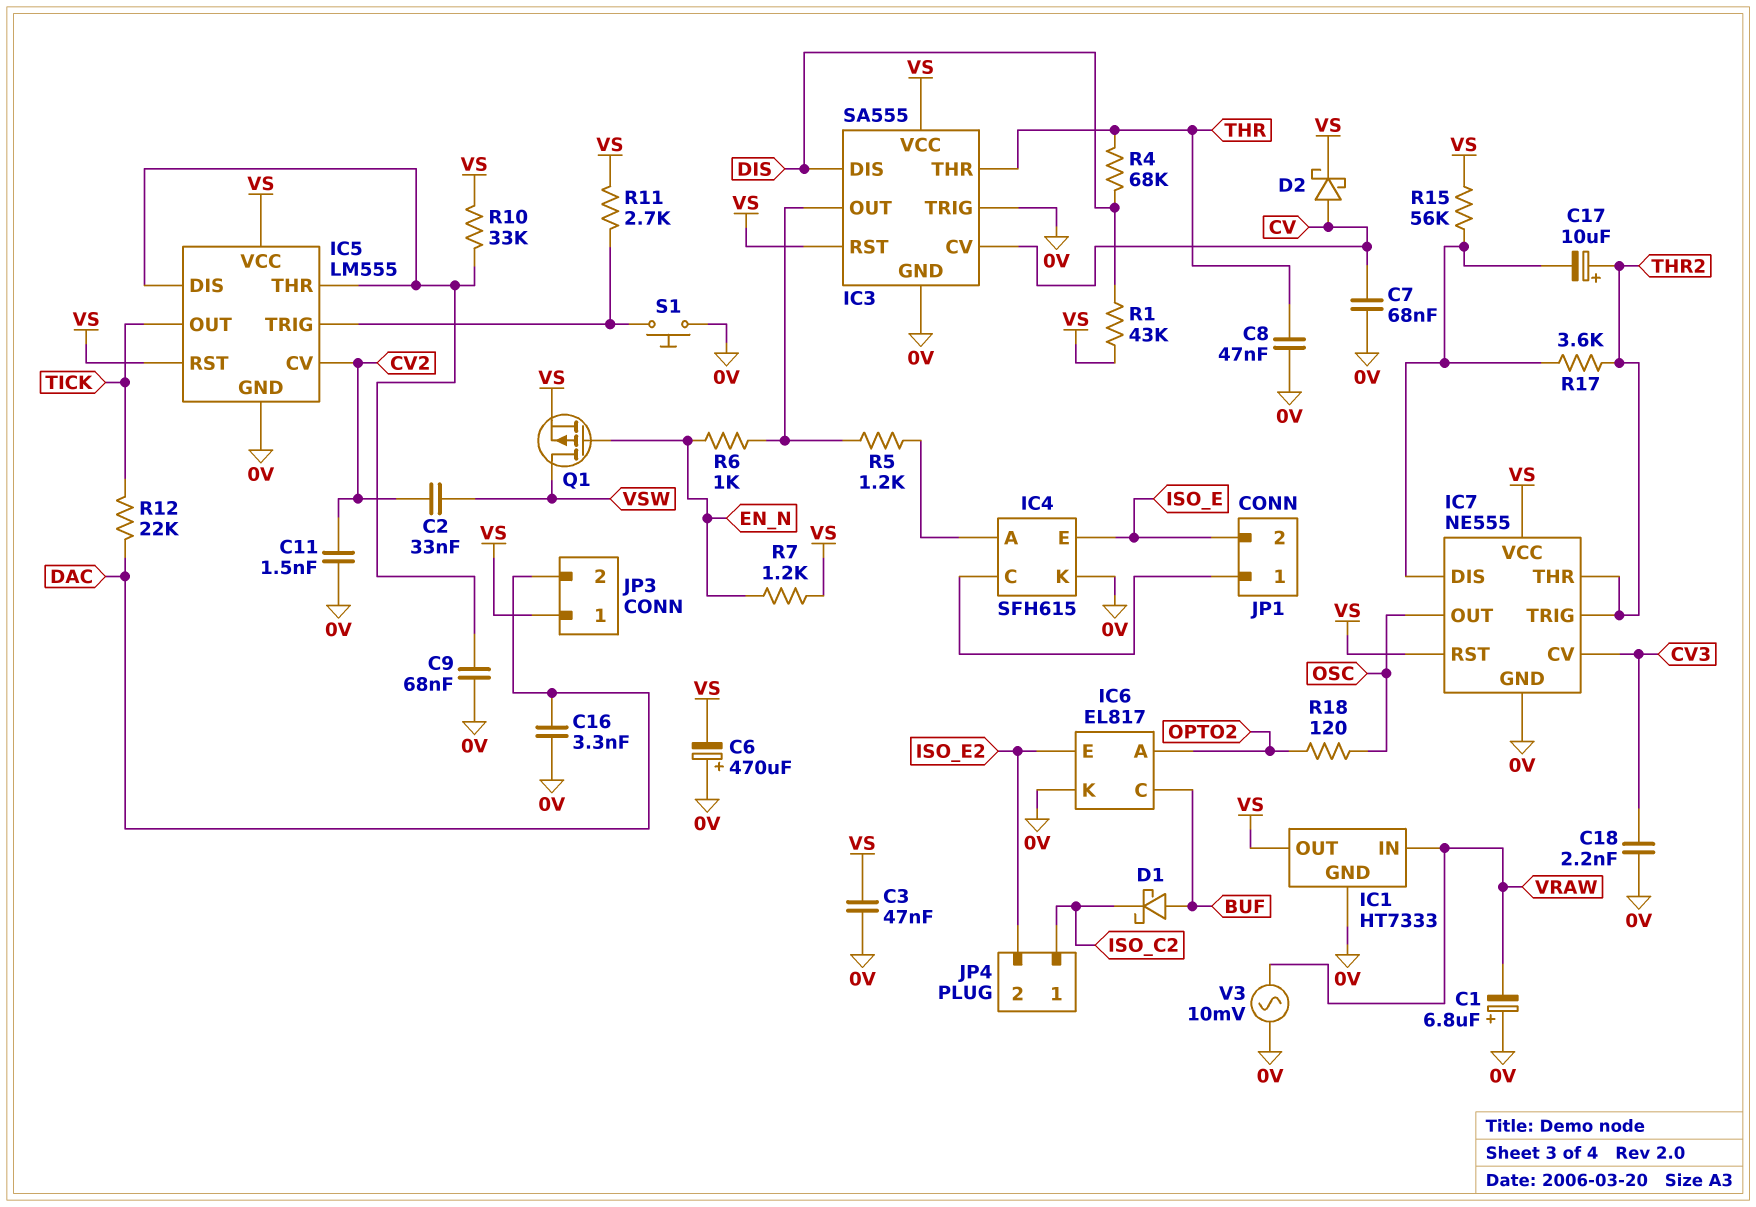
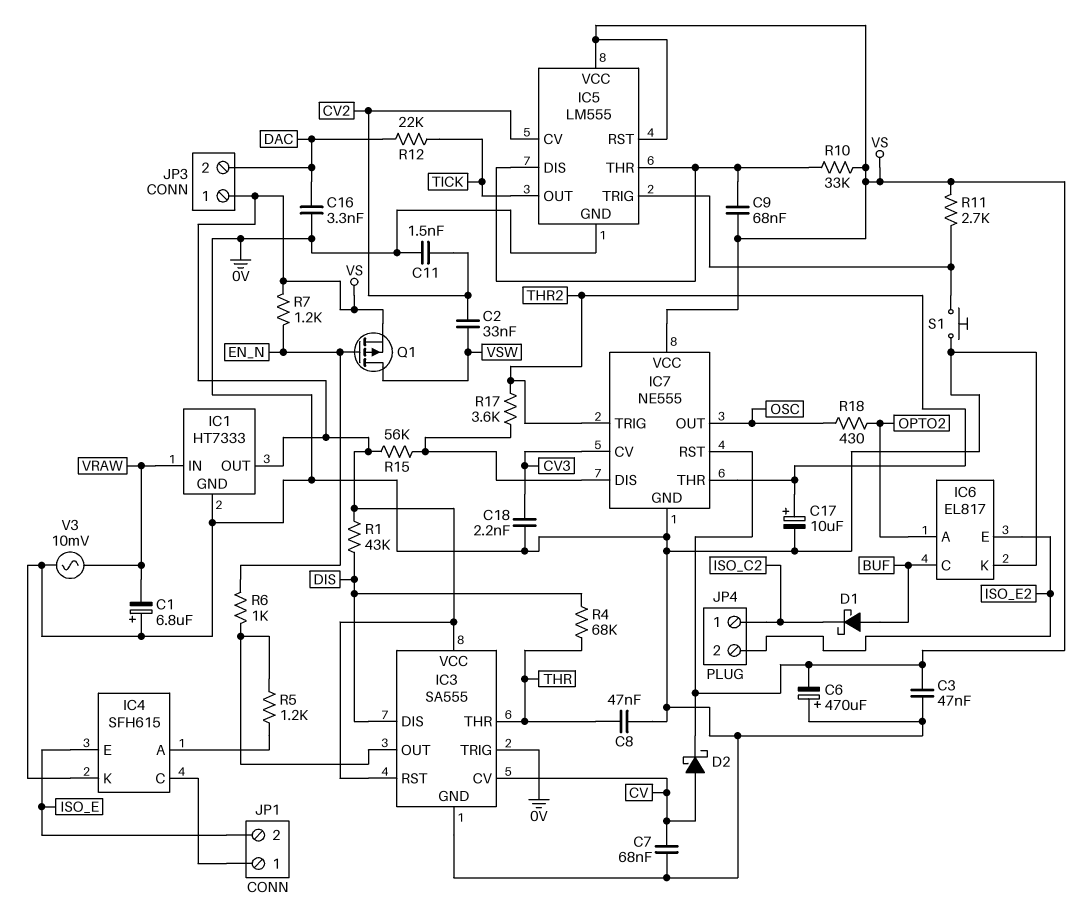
C9: 68nF (0V, IC5/DIS) -> 68nF (IC5/DIS, VS)
C17: 10uF (plus THR2, minus IC7/DIS) -> 10uF (plus THR2, minus 0V)
R18: 120 (OPTO2, OSC) -> 430 (OPTO2, OSC)

